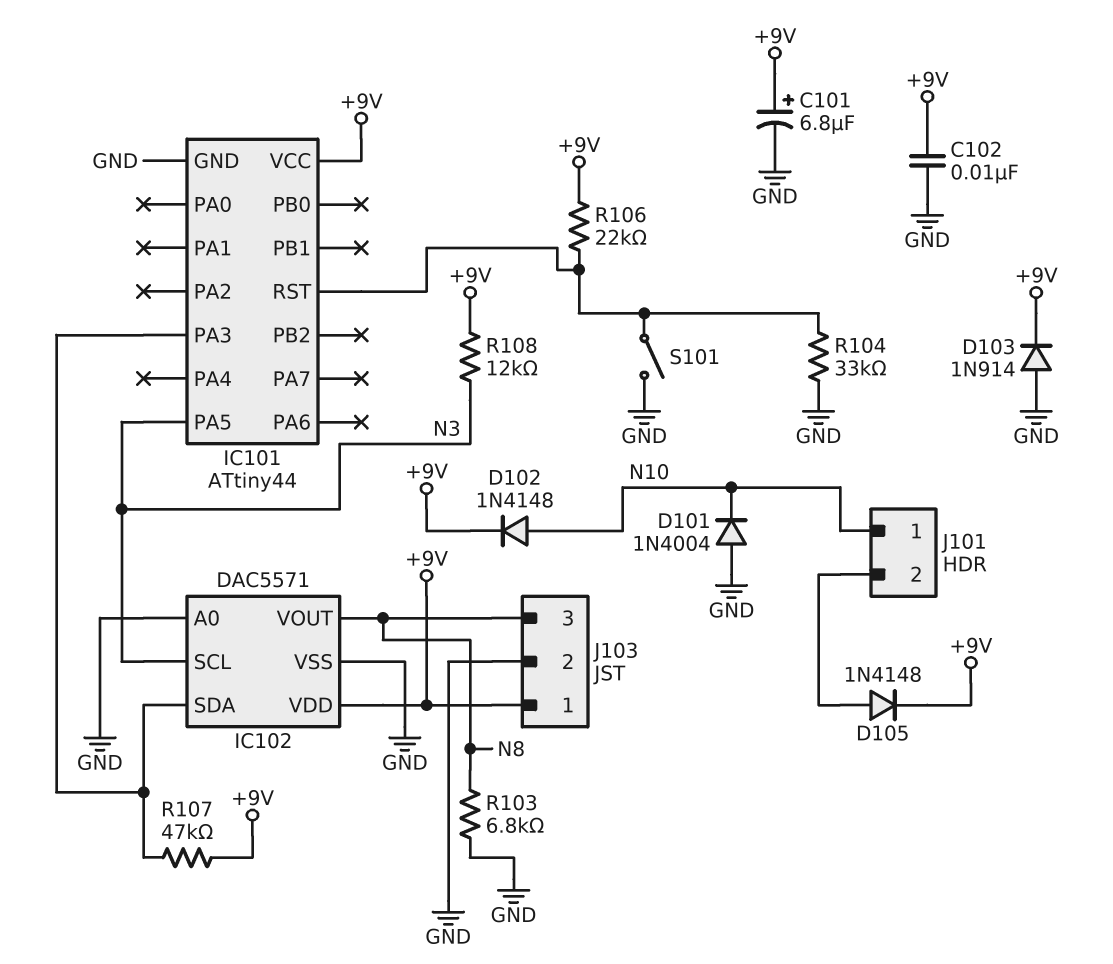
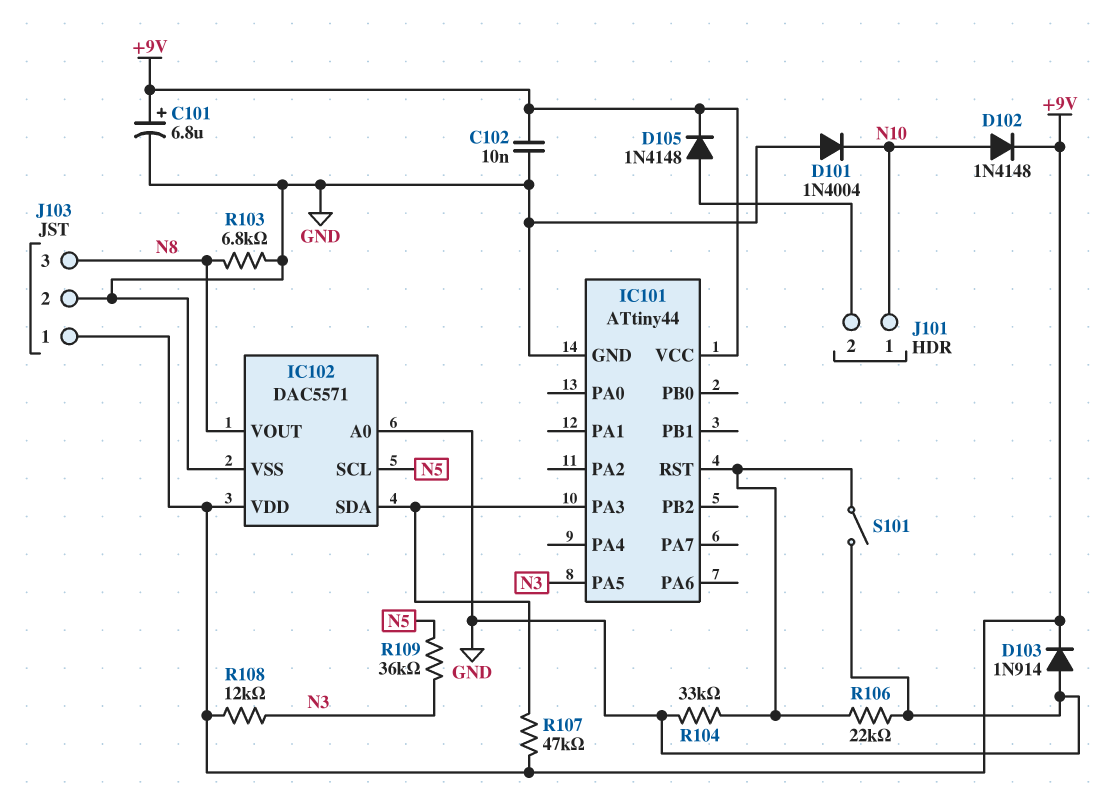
IC102 pin SCL: N3 -> N5
R106: 22k (+9V, IC101/RST) -> 22k (GND, IC101/RST)
R109: none -> 36k (N3, N5)

